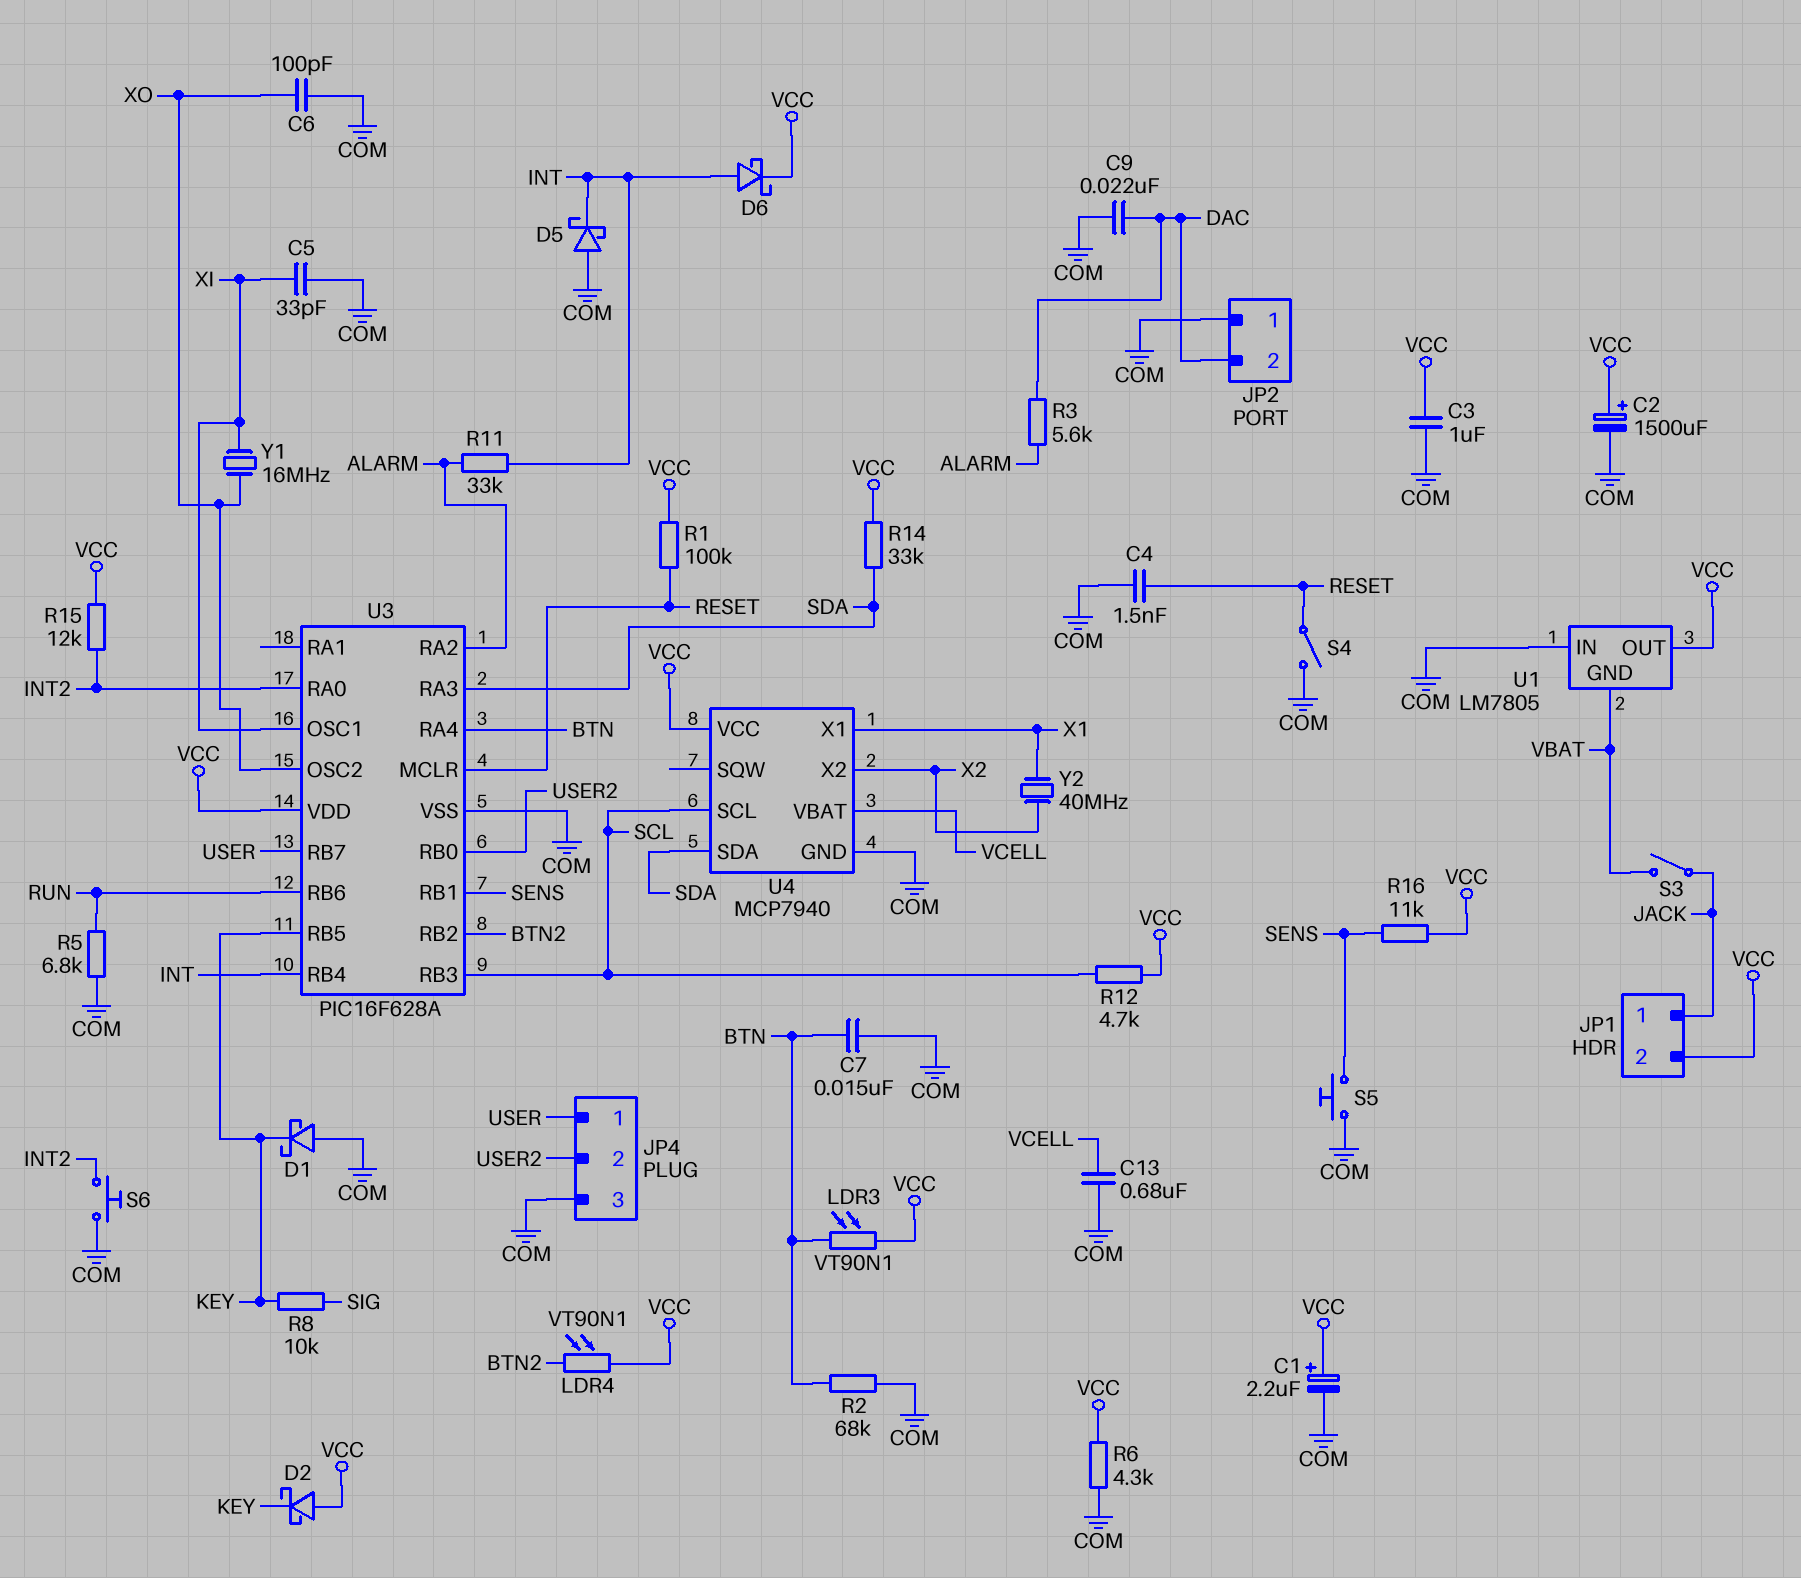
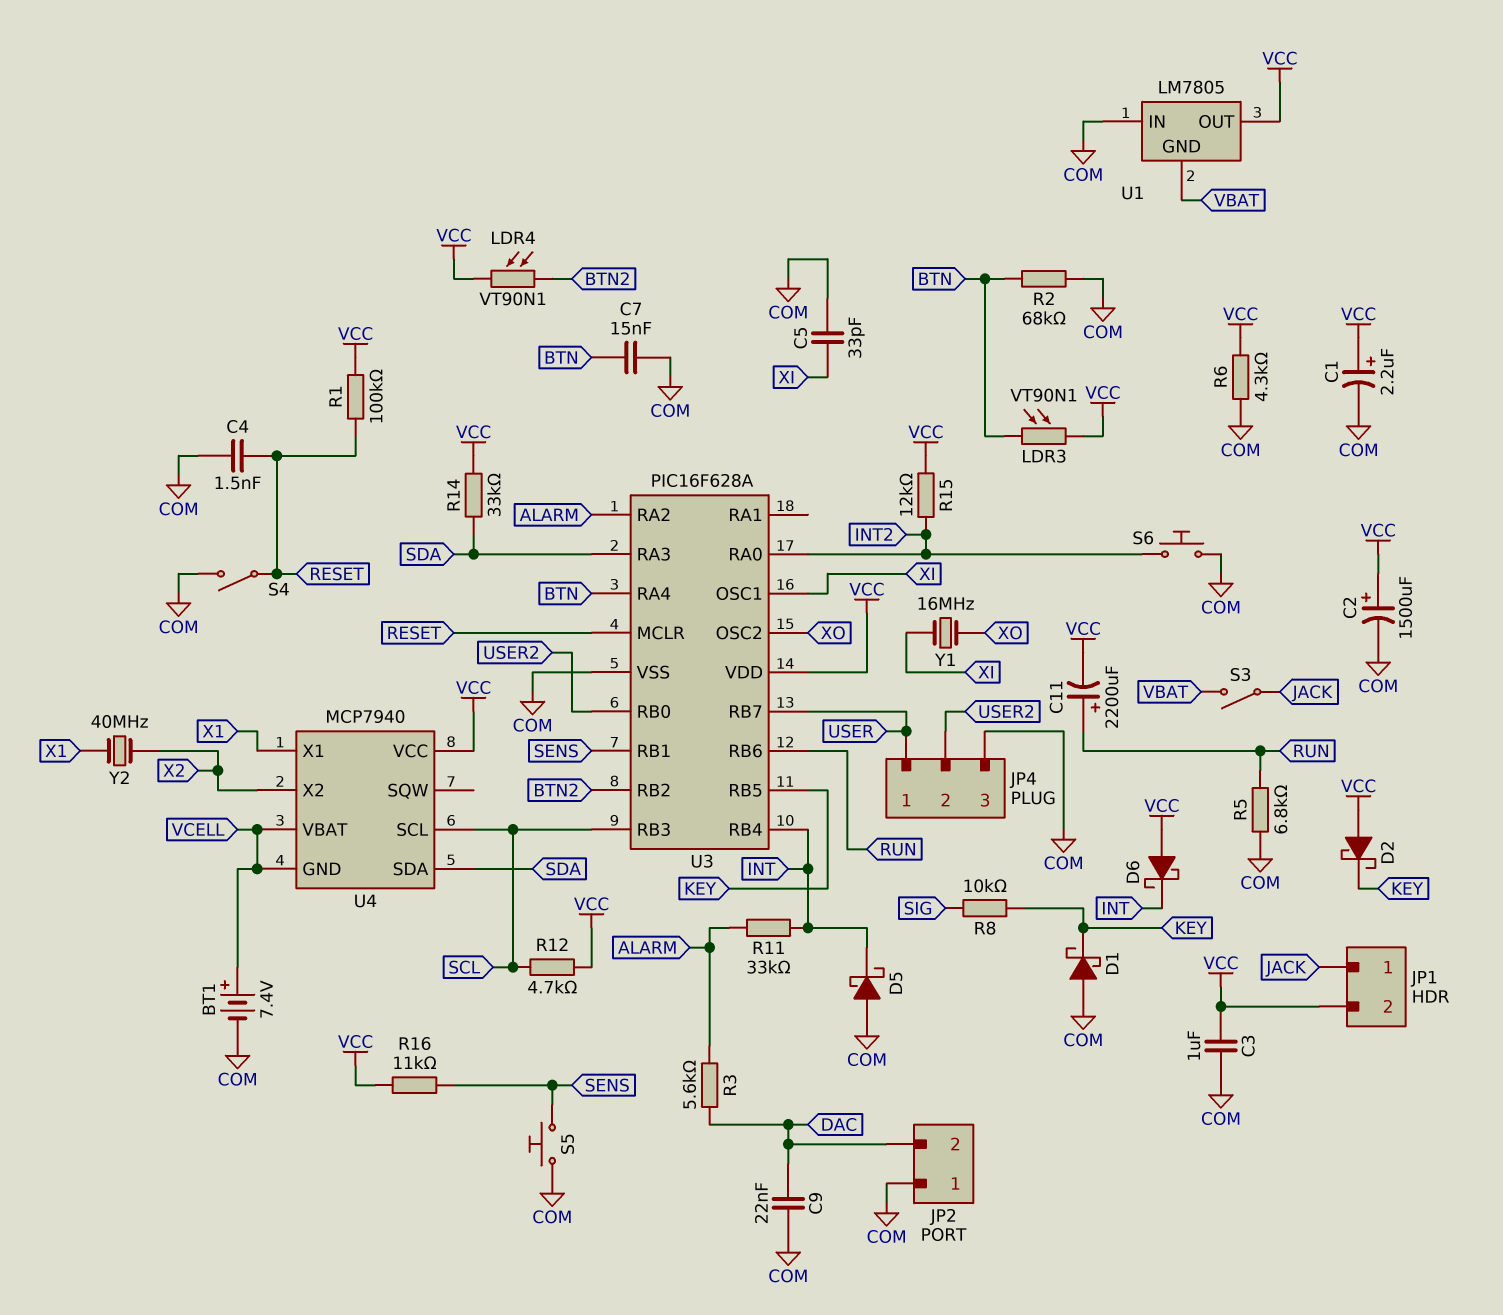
BT1: none -> 7.4V (plus VCELL, minus COM)
C6: 100pF (COM, XO) -> none
C11: none -> 2200uF (plus RUN, minus VCC)
C13: 680nF (COM, VCELL) -> none
D6: schottky (A INT, K VCC) -> schottky (A VCC, K INT)
U4 pin GND: COM -> VCELL

